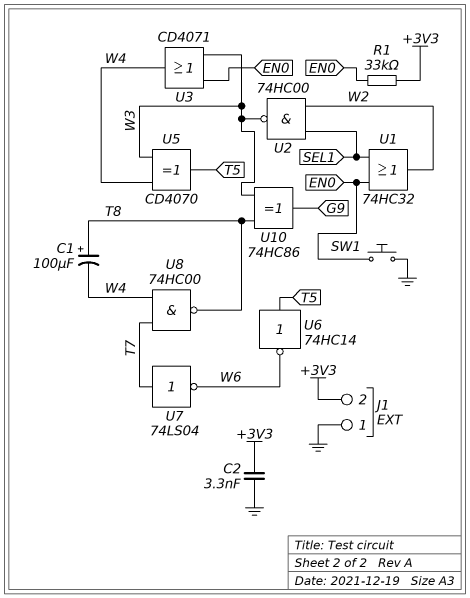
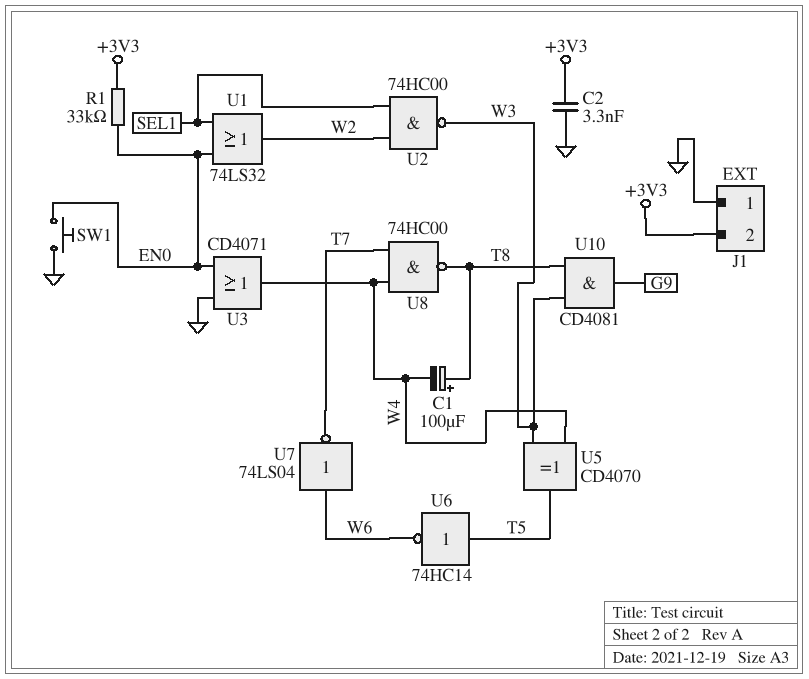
U1: OR 74HC32 (in EN0, in SEL1, out W2) -> OR 74LS32 (in EN0, in SEL1, out W2)
U3: OR CD4071 (in EN0, in W3, out W4) -> OR CD4071 (in EN0, in GND, out W4)
U7: NOT 74LS04 (in T7, out W6) -> NOT 74LS04 (in W6, out T7)
U10: XOR 74HC86 (in T8, in W3, out G9) -> AND CD4081 (in T8, in W3, out G9)

